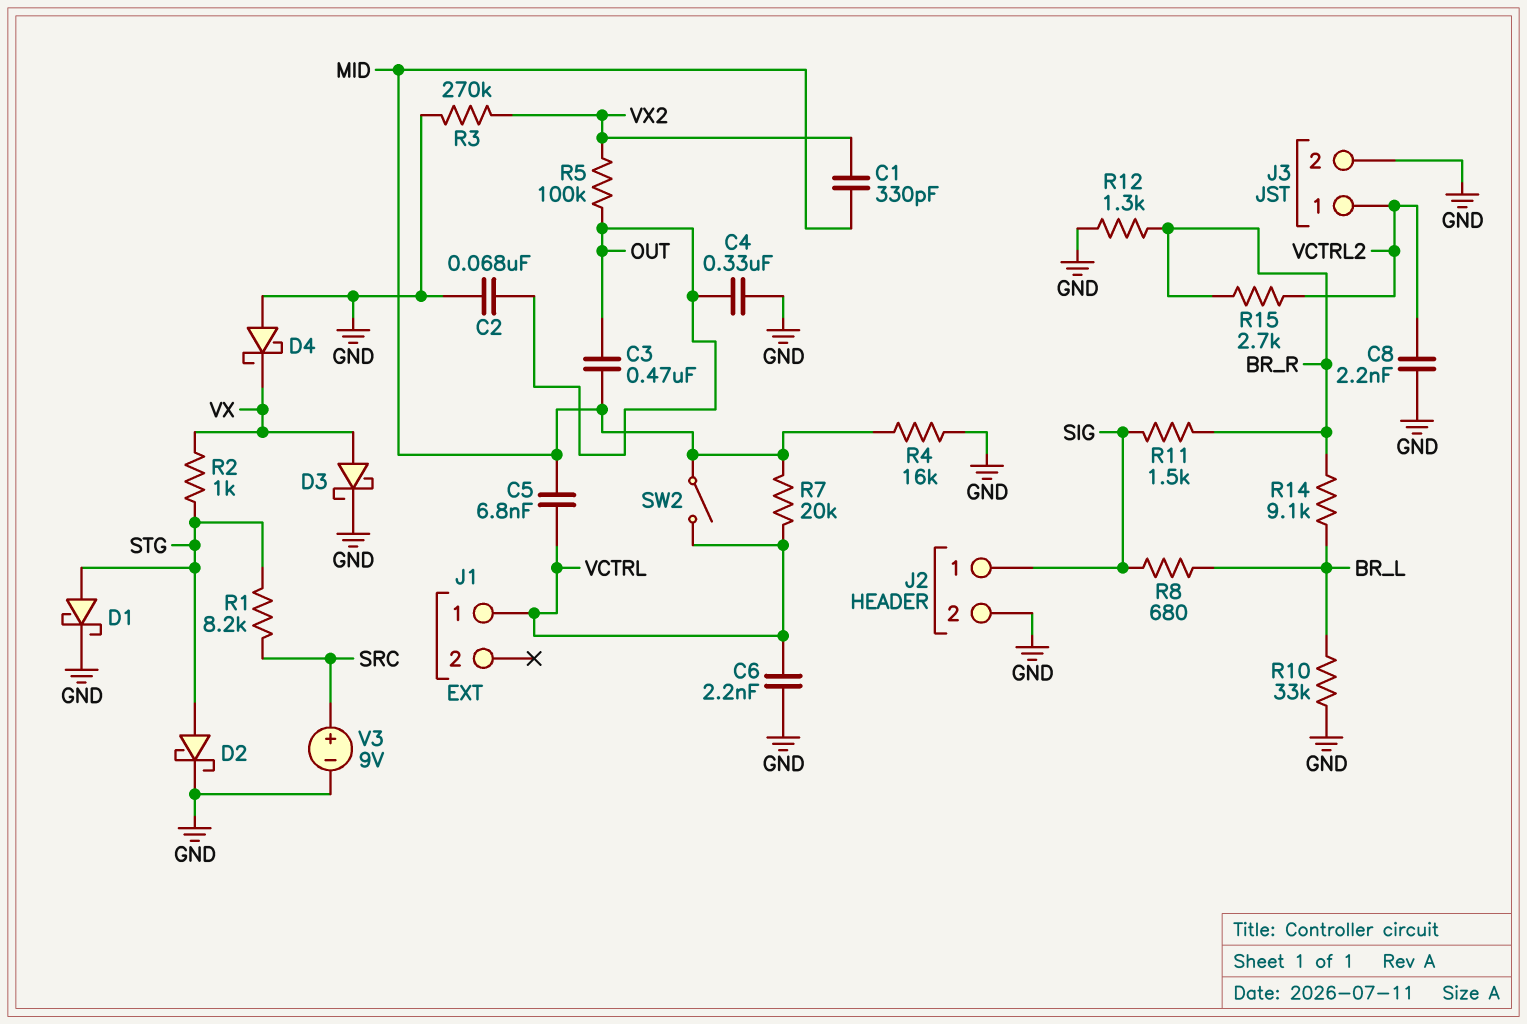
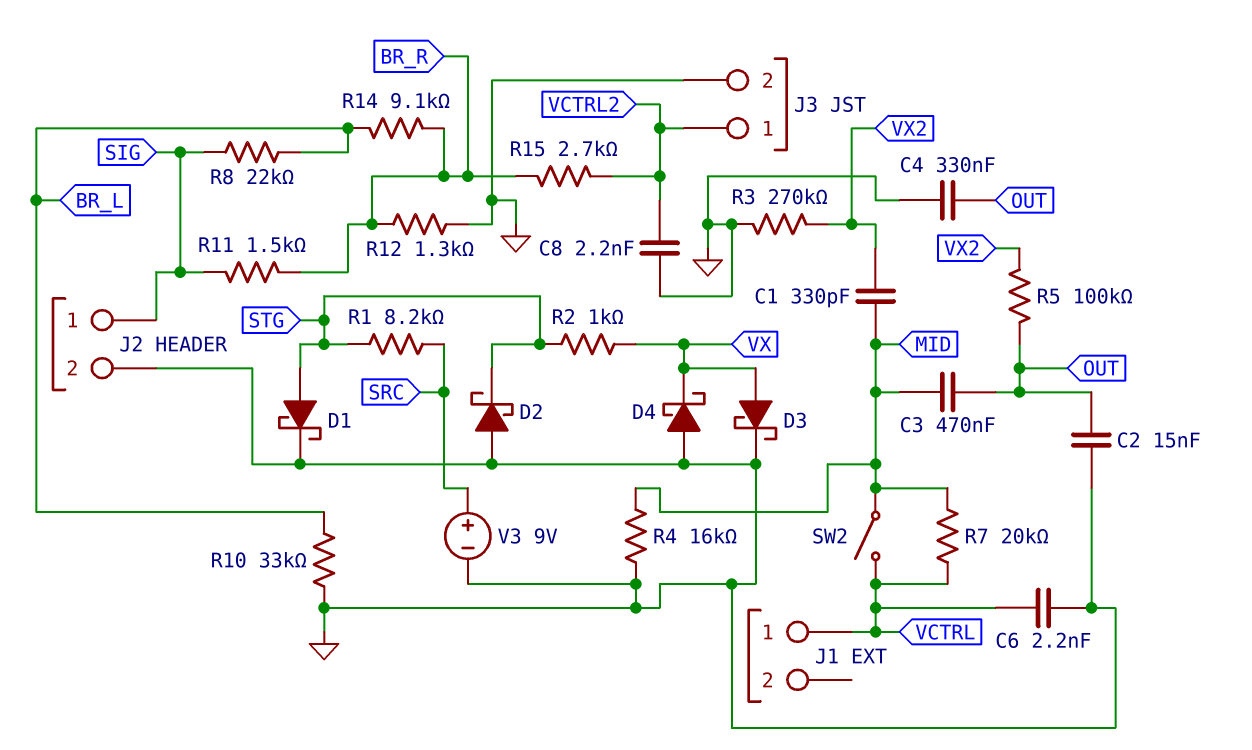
C2: 68nF (GND, OUT) -> 15nF (GND, OUT)
C5: 6.8nF (MID, VCTRL) -> none
D2: schottky (A STG, K GND) -> schottky (A GND, K STG)
R8: 680 (BR_L, SIG) -> 22k (BR_L, SIG)

